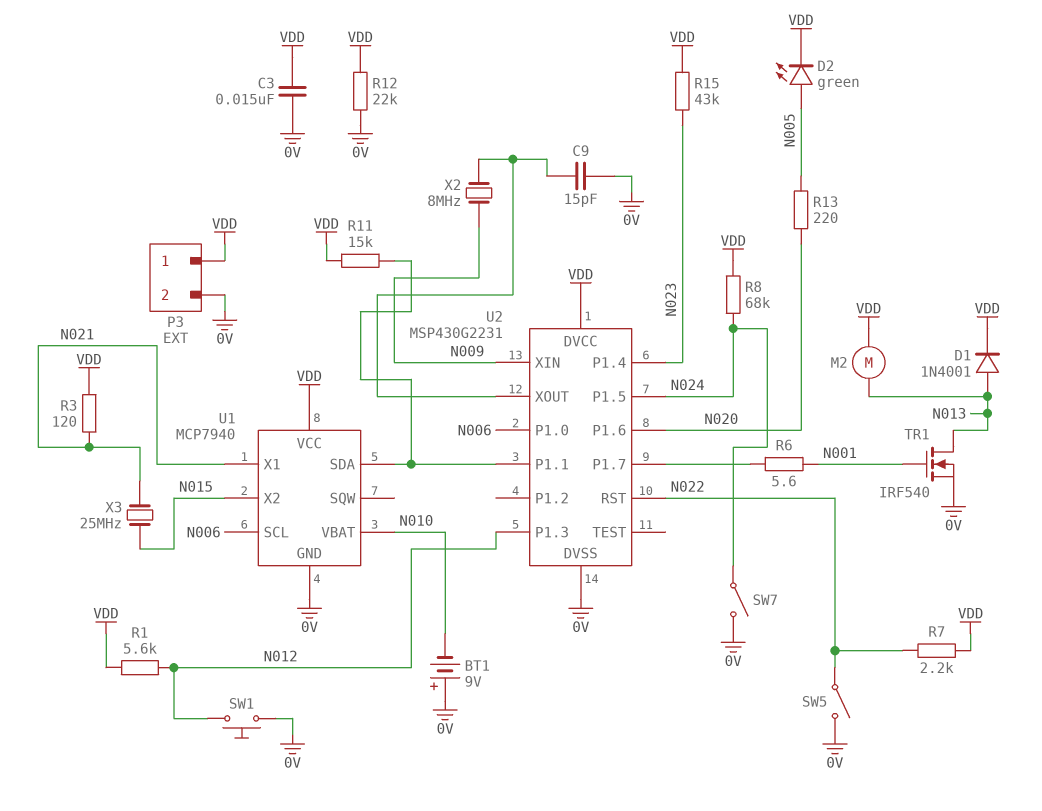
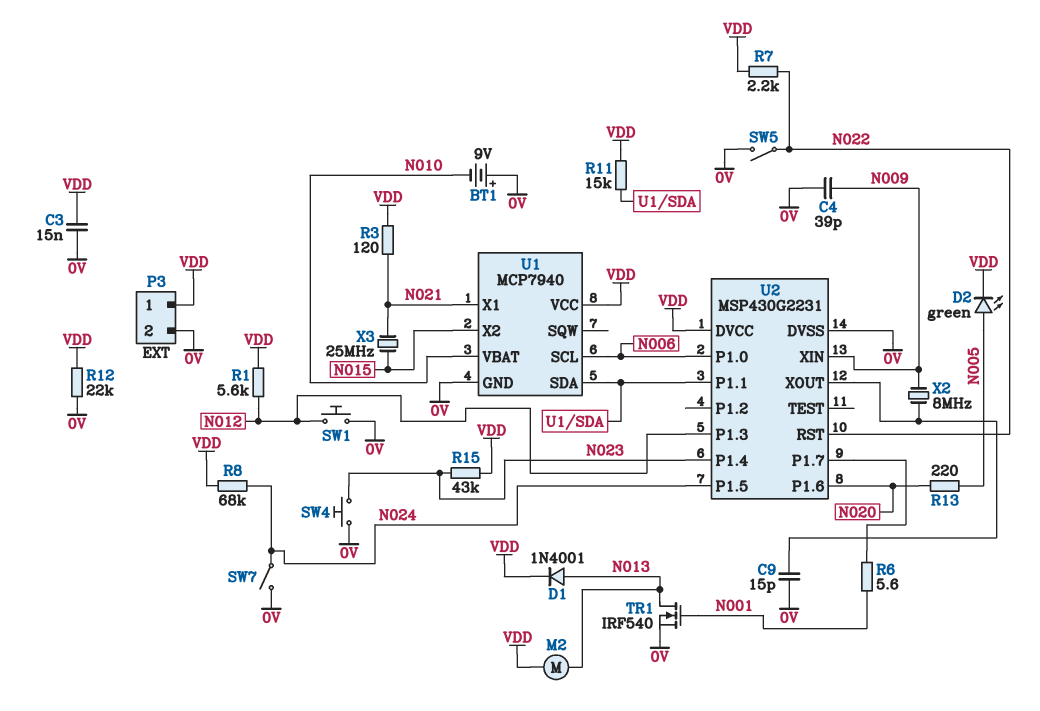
C4: none -> 39pF (0V, N009)
SW4: none -> button (0V, N023)

